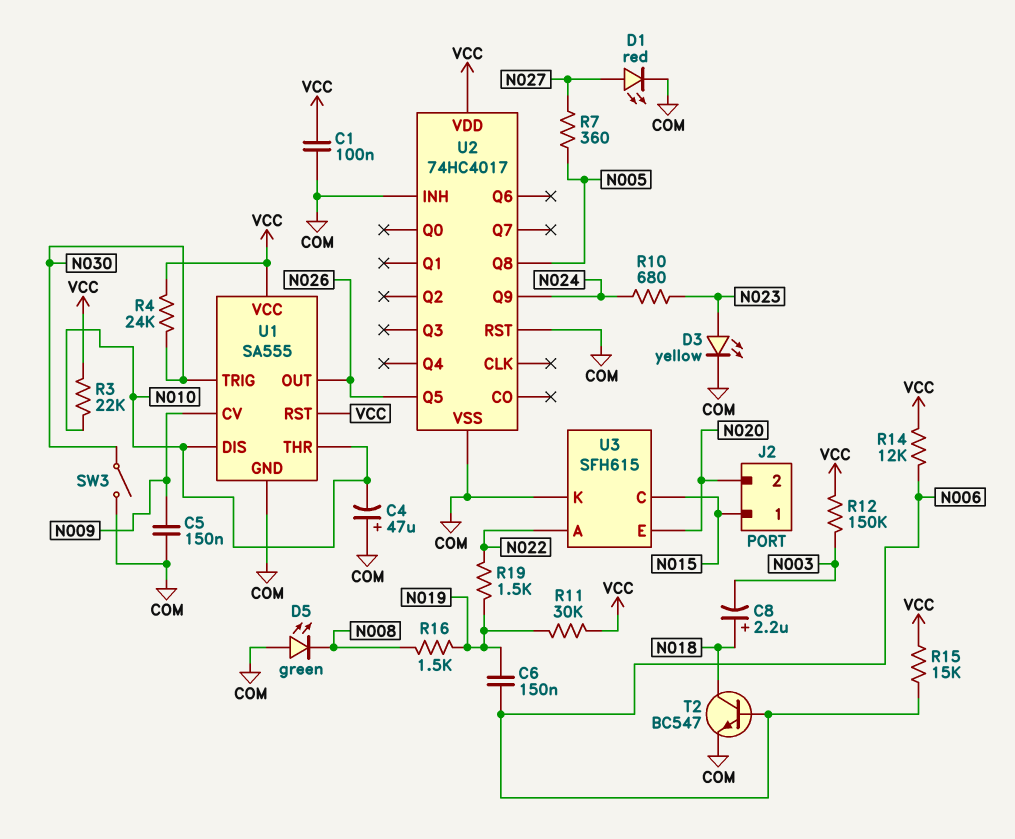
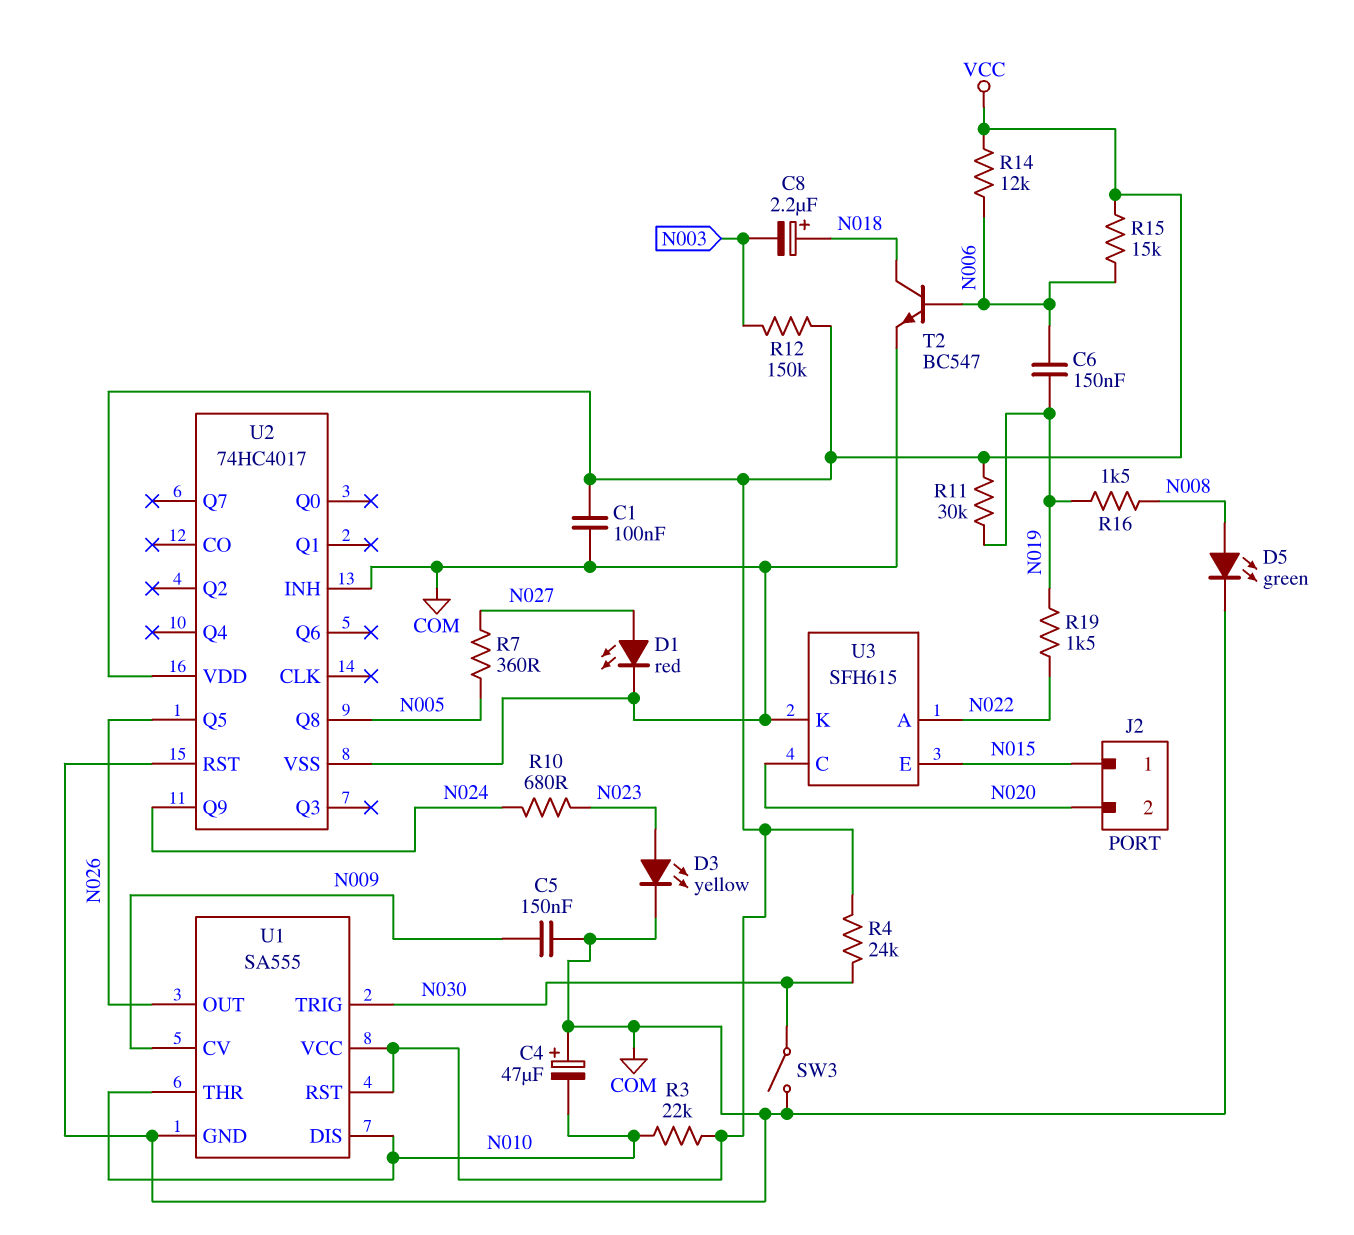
D5: LED green (A COM, K N008) -> LED green (A N008, K COM)
U3 pin C: N015 -> N020
U3 pin E: N020 -> N015

